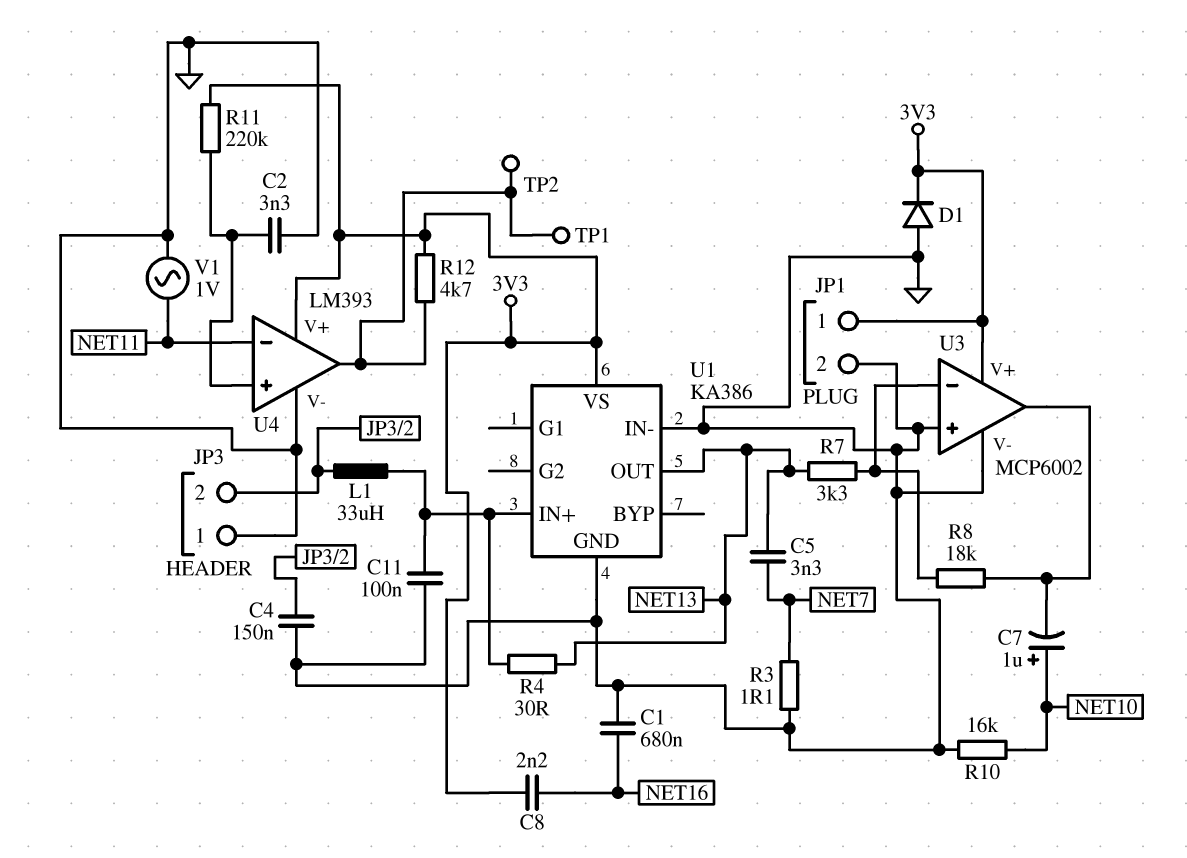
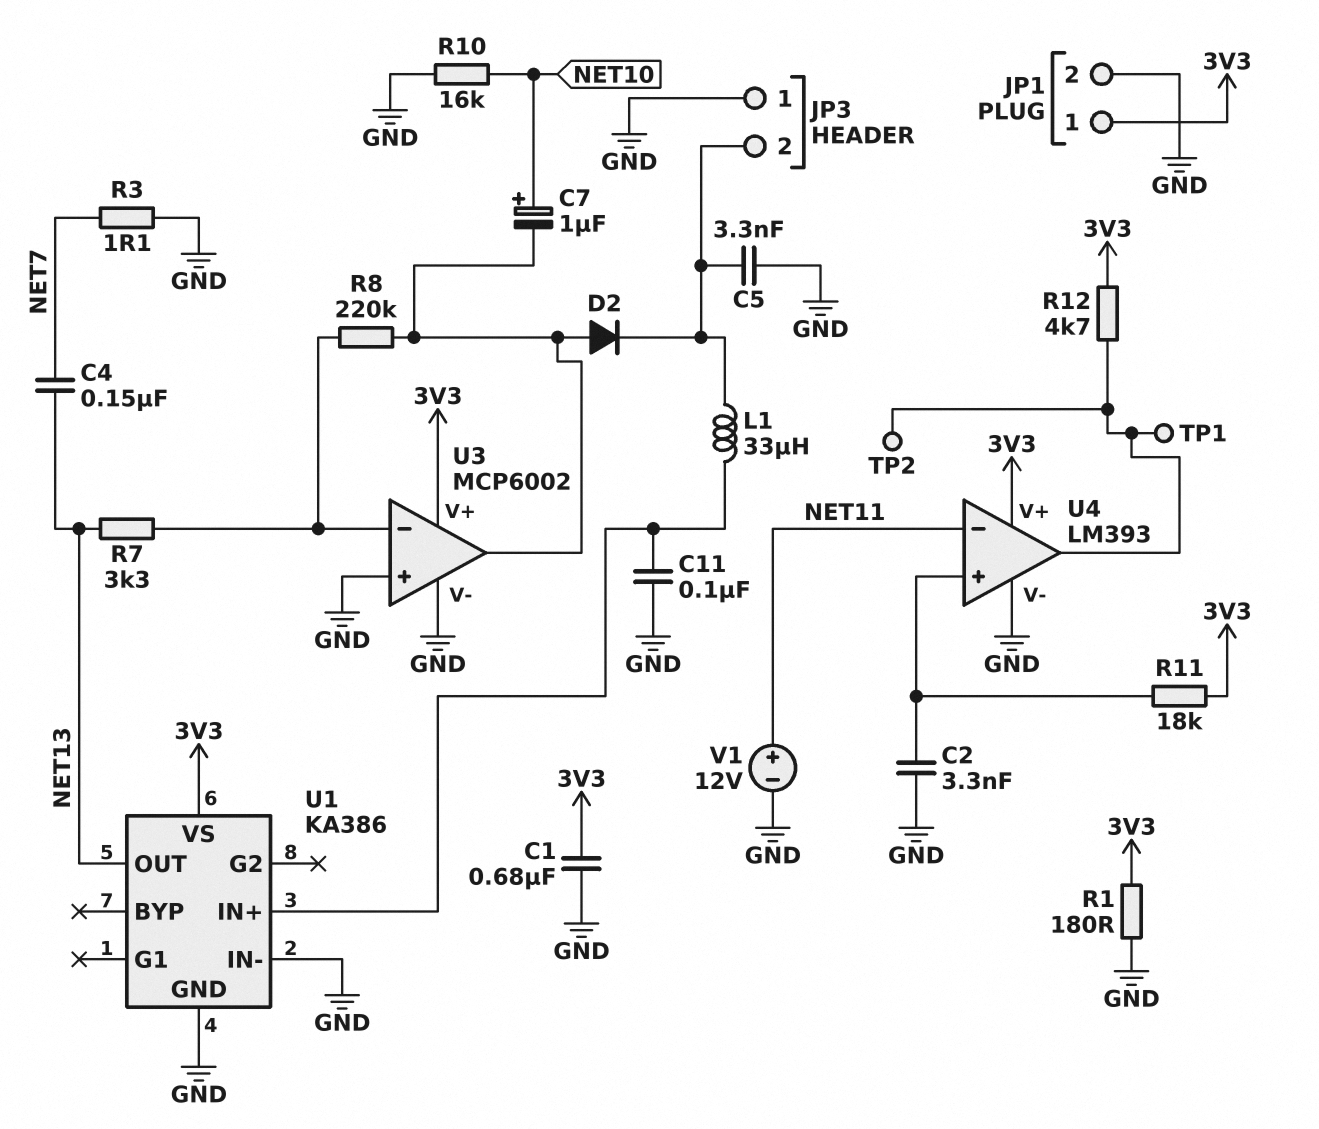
C1: 680nF (GND, NET16) -> 680nF (3V3, GND)
C4: 150nF (GND, JP3/2) -> 150nF (NET7, NET13)
C5: 3.3nF (NET7, NET13) -> 3.3nF (GND, JP3/2)
C8: 2.2nF (3V3, NET16) -> none
D1: diode (A GND, K 3V3) -> none
D2: none -> diode (A U3/out, K JP3/2)
R1: none -> 180 (3V3, GND)
R4: 30 (NET13, U1/IN+) -> none
R8: 18k (U3/in-, U3/out) -> 220k (U3/in-, U3/out)
R11: 220k (3V3, U4/in+) -> 18k (3V3, U4/in+)
V1: AC 1V (GND, NET11) -> 12V (plus NET11, minus GND)

